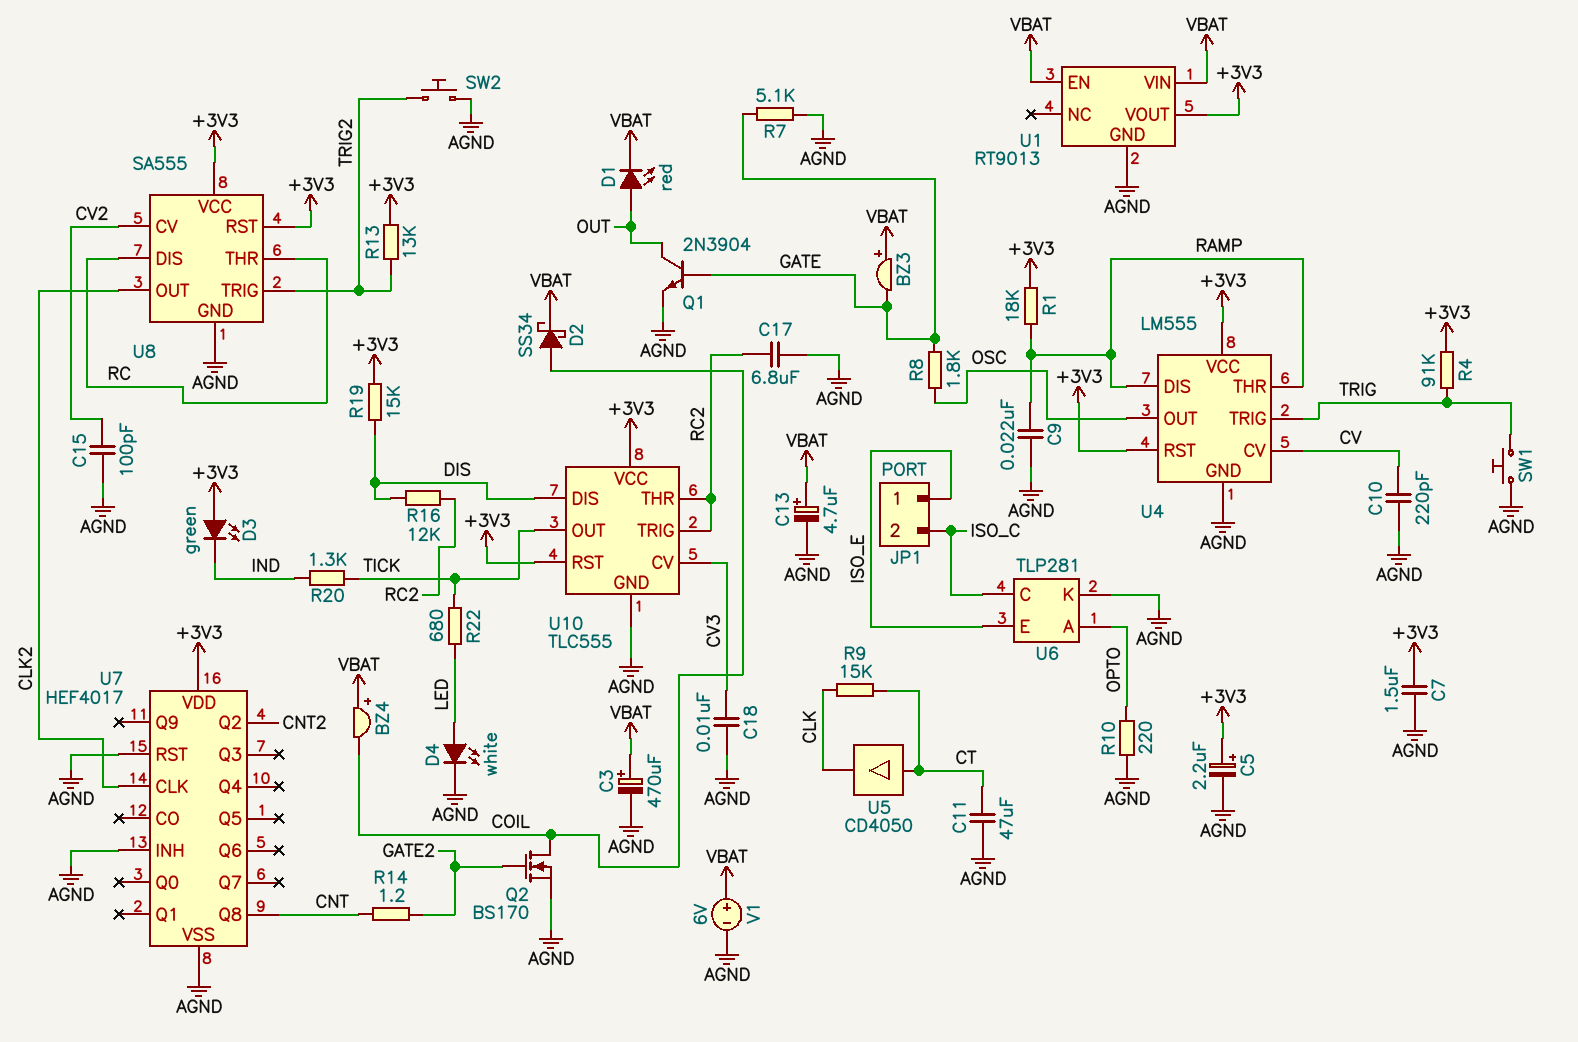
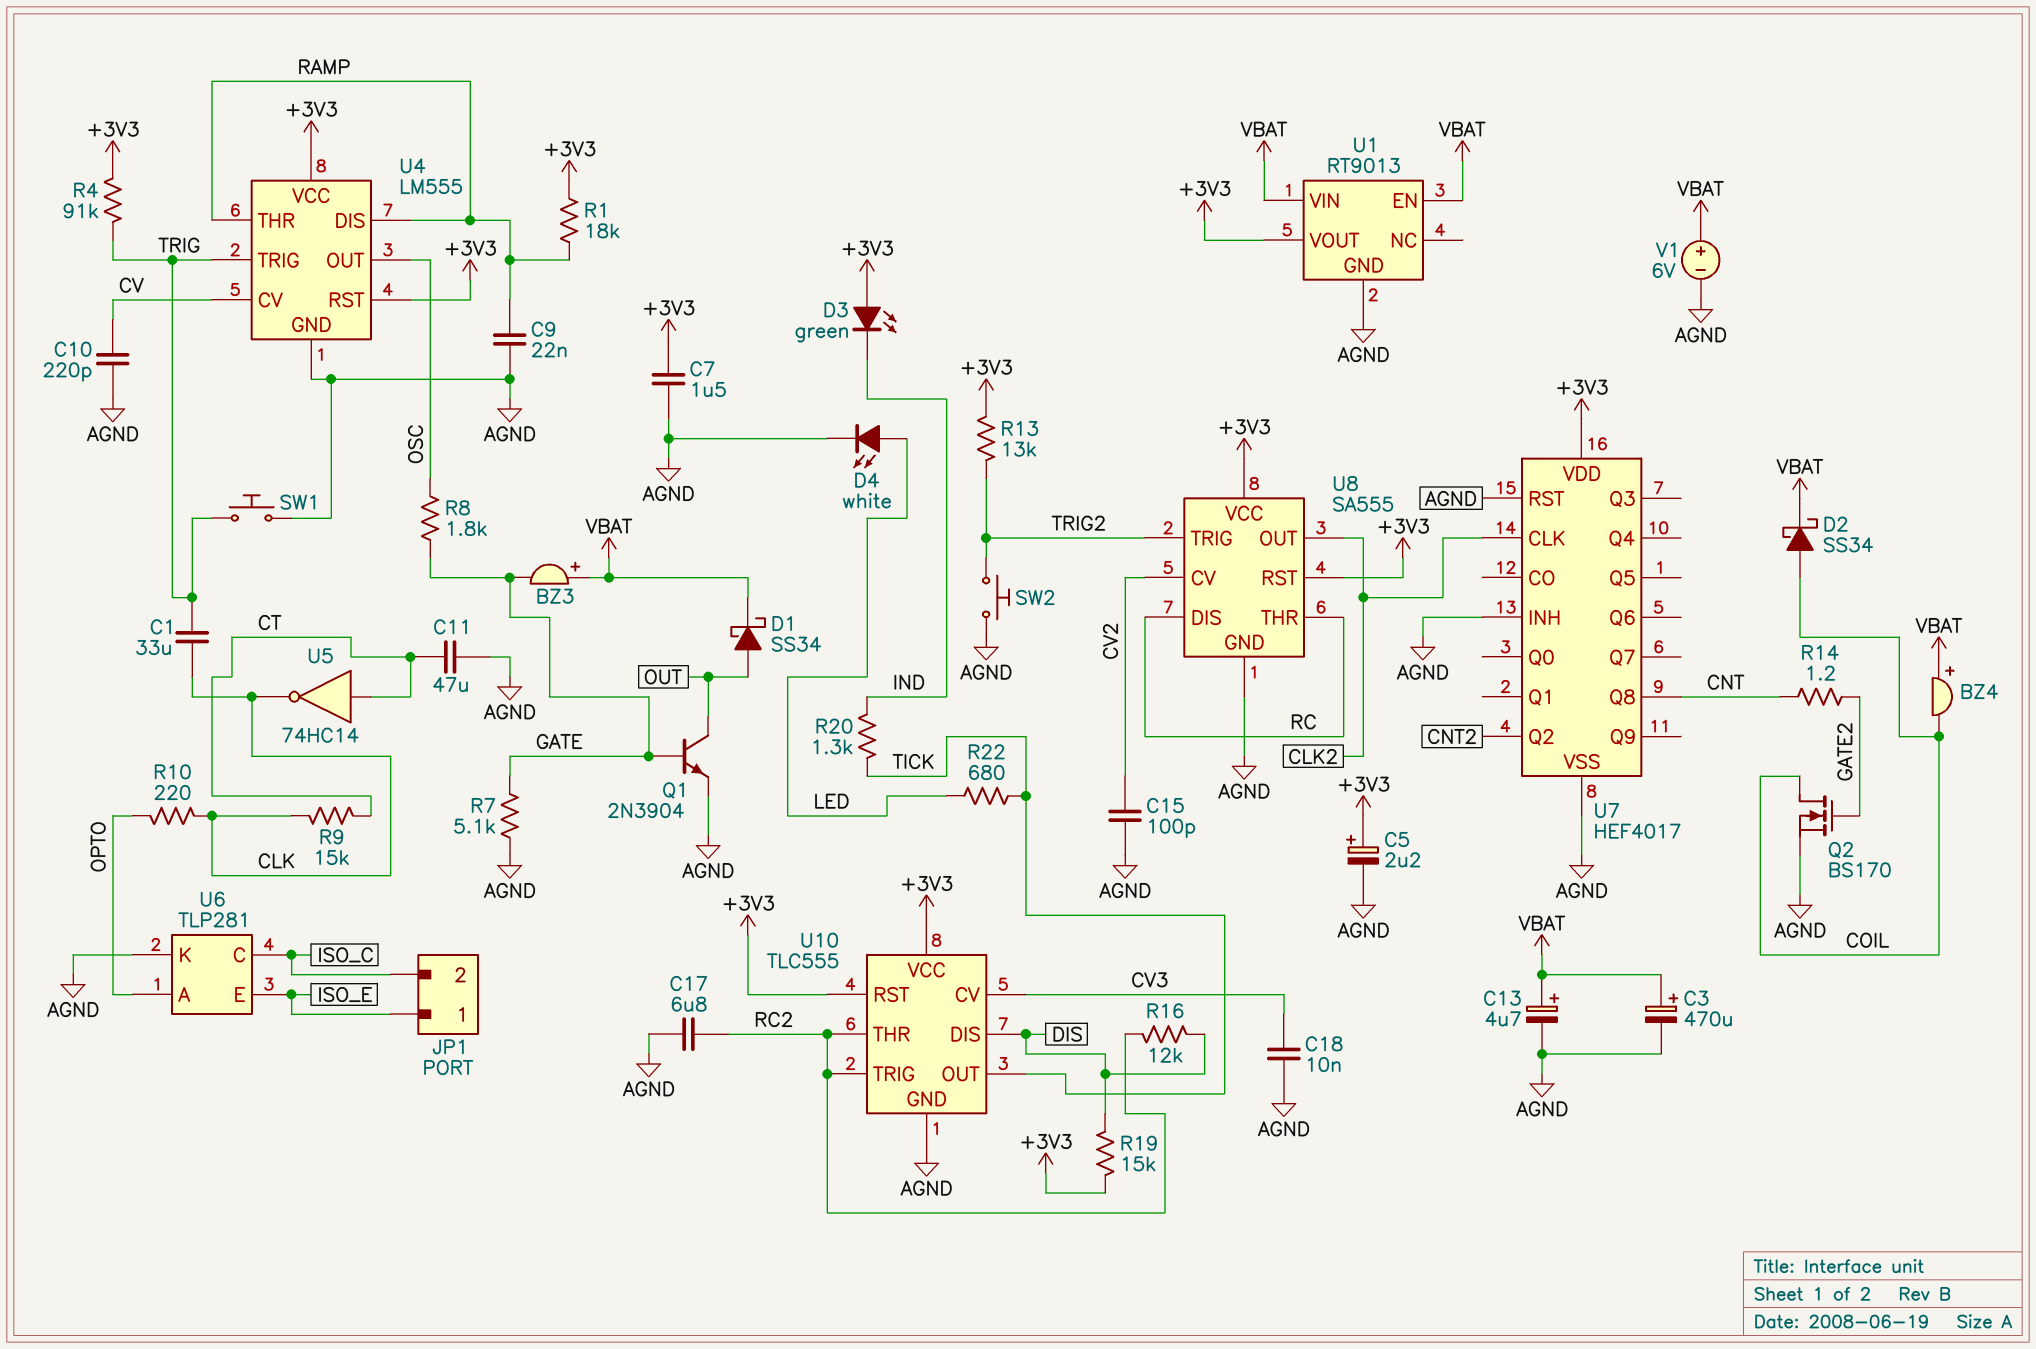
C1: none -> 33uF (CLK, TRIG)
D1: LED red (A OUT, K VBAT) -> schottky SS34 (A OUT, K VBAT)
R10: 220 (AGND, OPTO) -> 220 (CLK, OPTO)
U5: buffer CD4050 (in CT, out CLK) -> NOT 74HC14 (in CT, out CLK)

